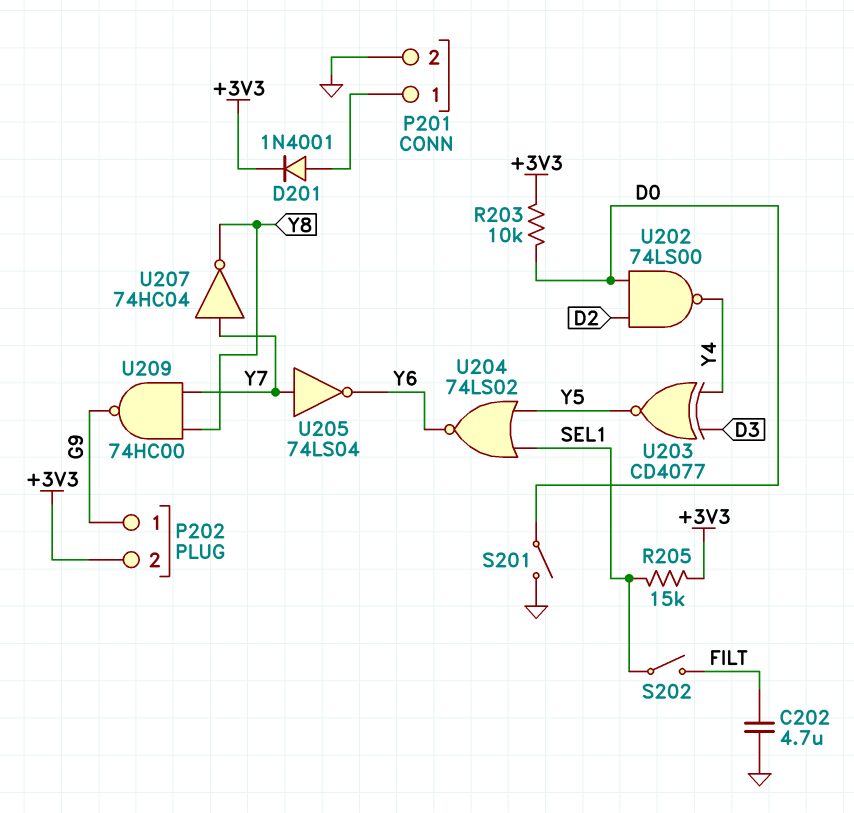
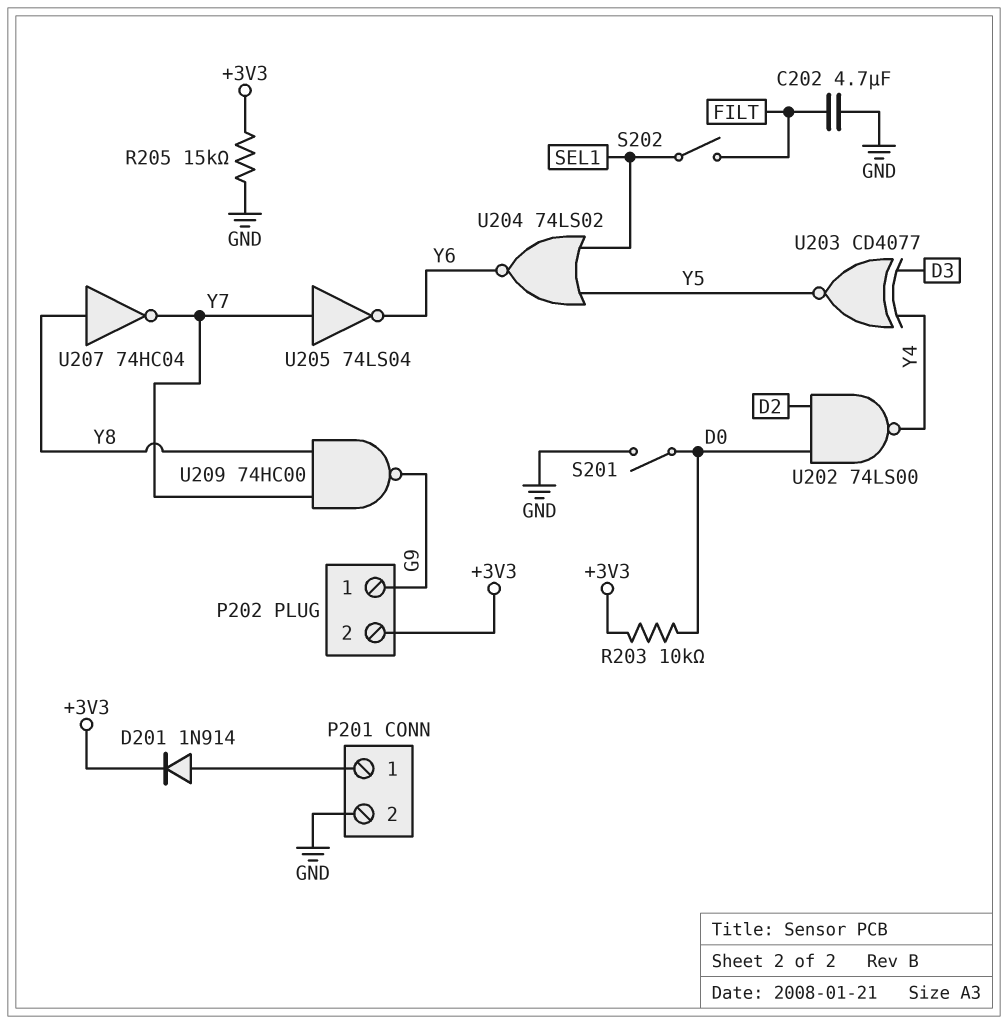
D201: diode 1N4001 (A P201/1, K +3V3) -> diode 1N914 (A P201/1, K +3V3)
R205: 15k (+3V3, SEL1) -> 15k (+3V3, GND)
U207: NOT 74HC04 (in Y7, out Y8) -> NOT 74HC04 (in Y8, out Y7)

